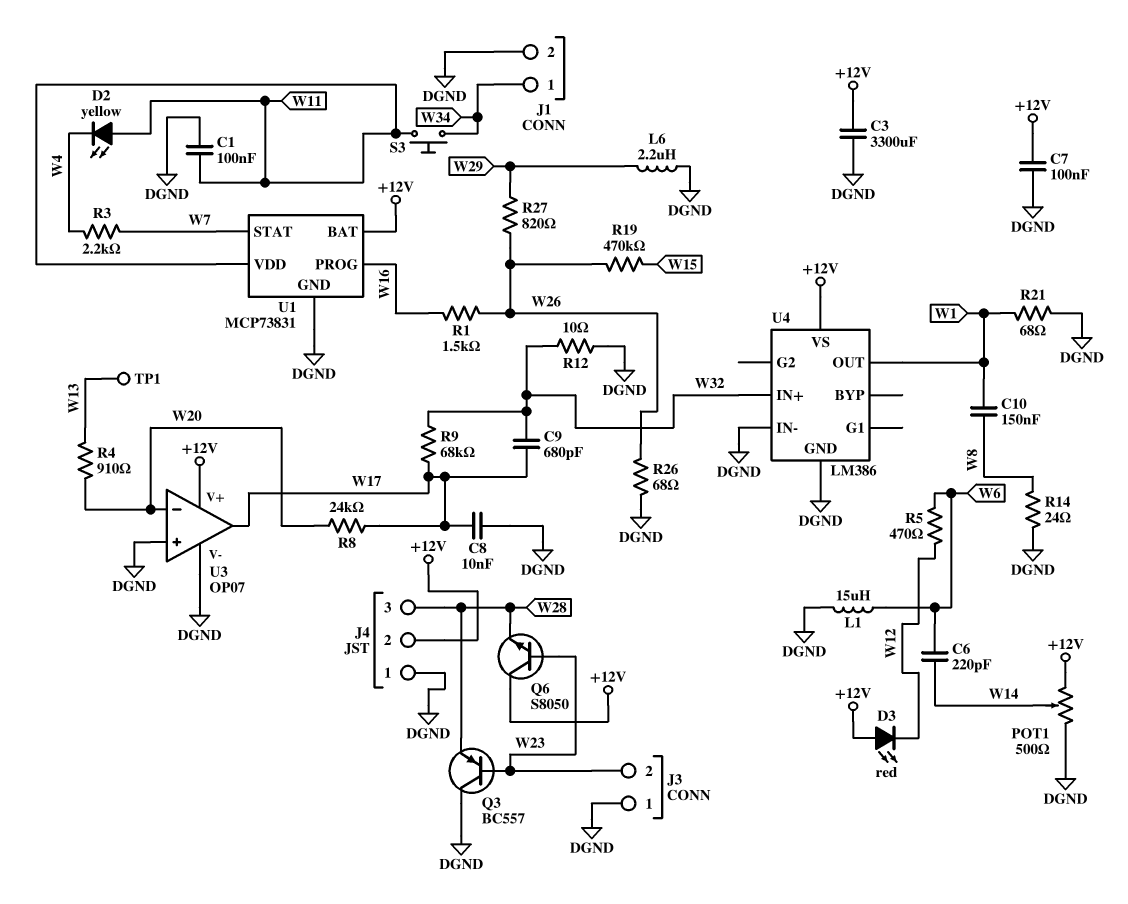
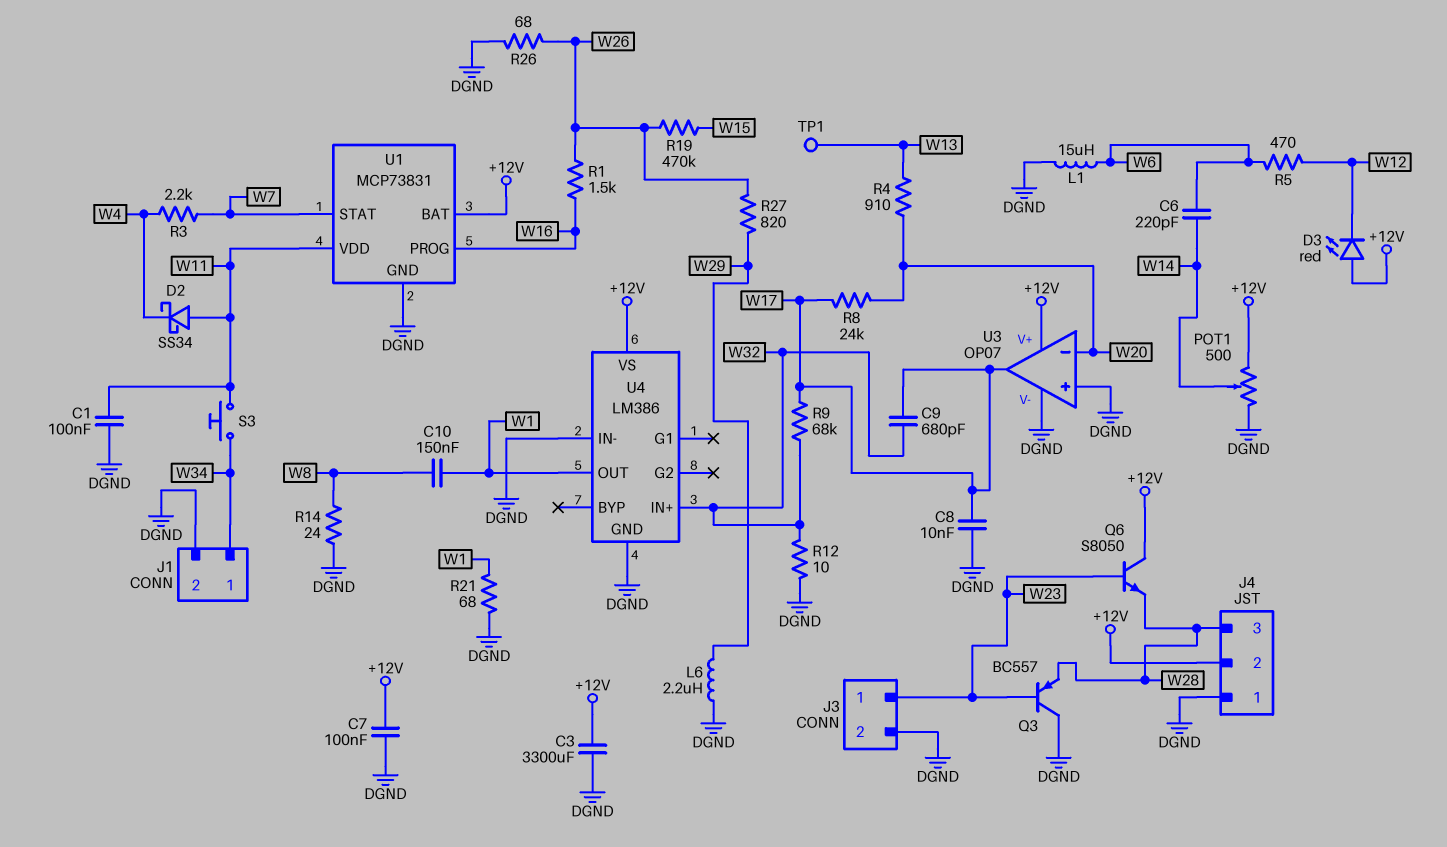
D2: LED yellow (A W11, K W4) -> schottky SS34 (A W11, K W4)
J3 pin 1: DGND -> W23
J3 pin 2: W23 -> DGND

